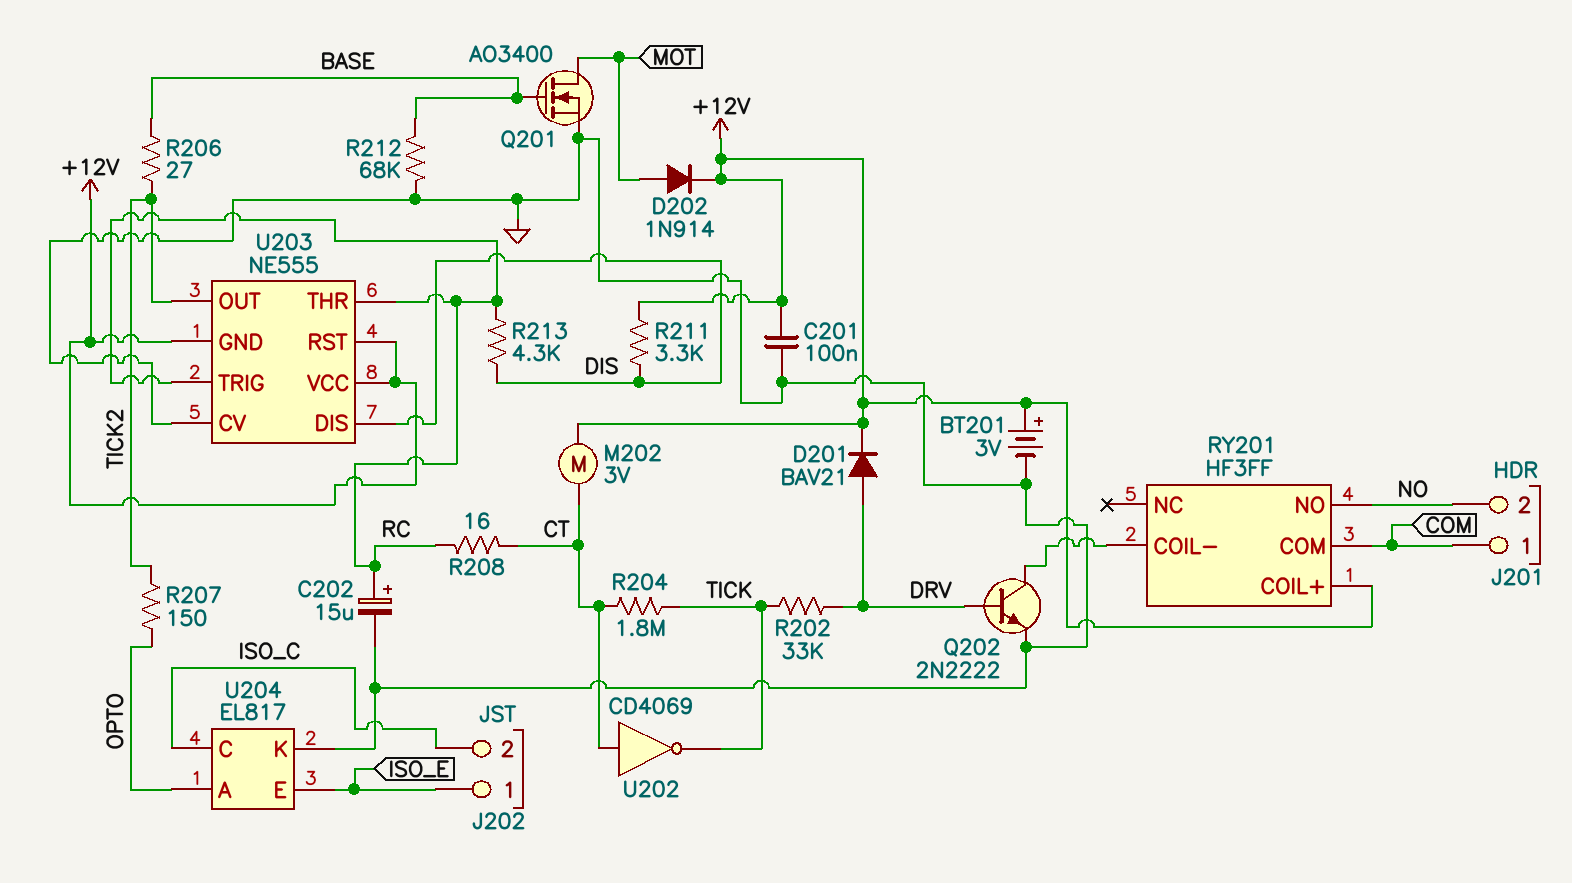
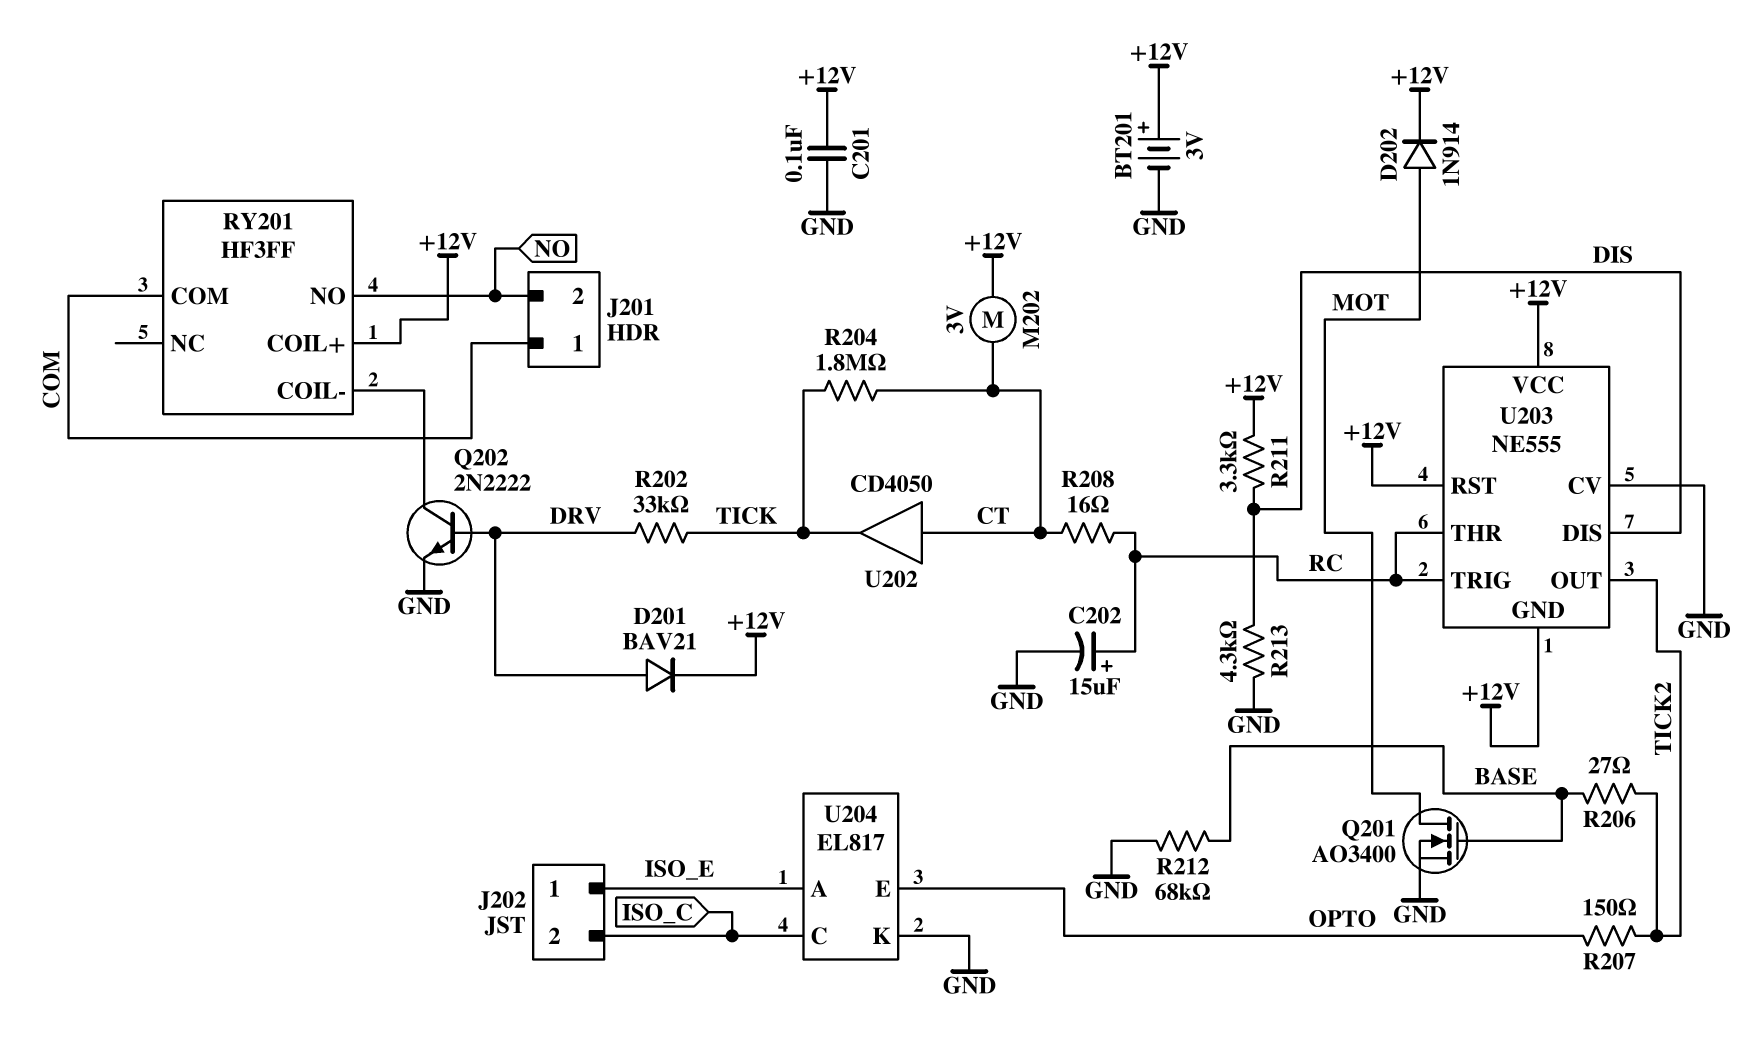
R213: 4.3k (DIS, RC) -> 4.3k (DIS, GND)
U202: NOT CD4069 (in CT, out TICK) -> buffer CD4050 (in CT, out TICK)
U204 pin A: OPTO -> ISO_E
U204 pin E: ISO_E -> OPTO

